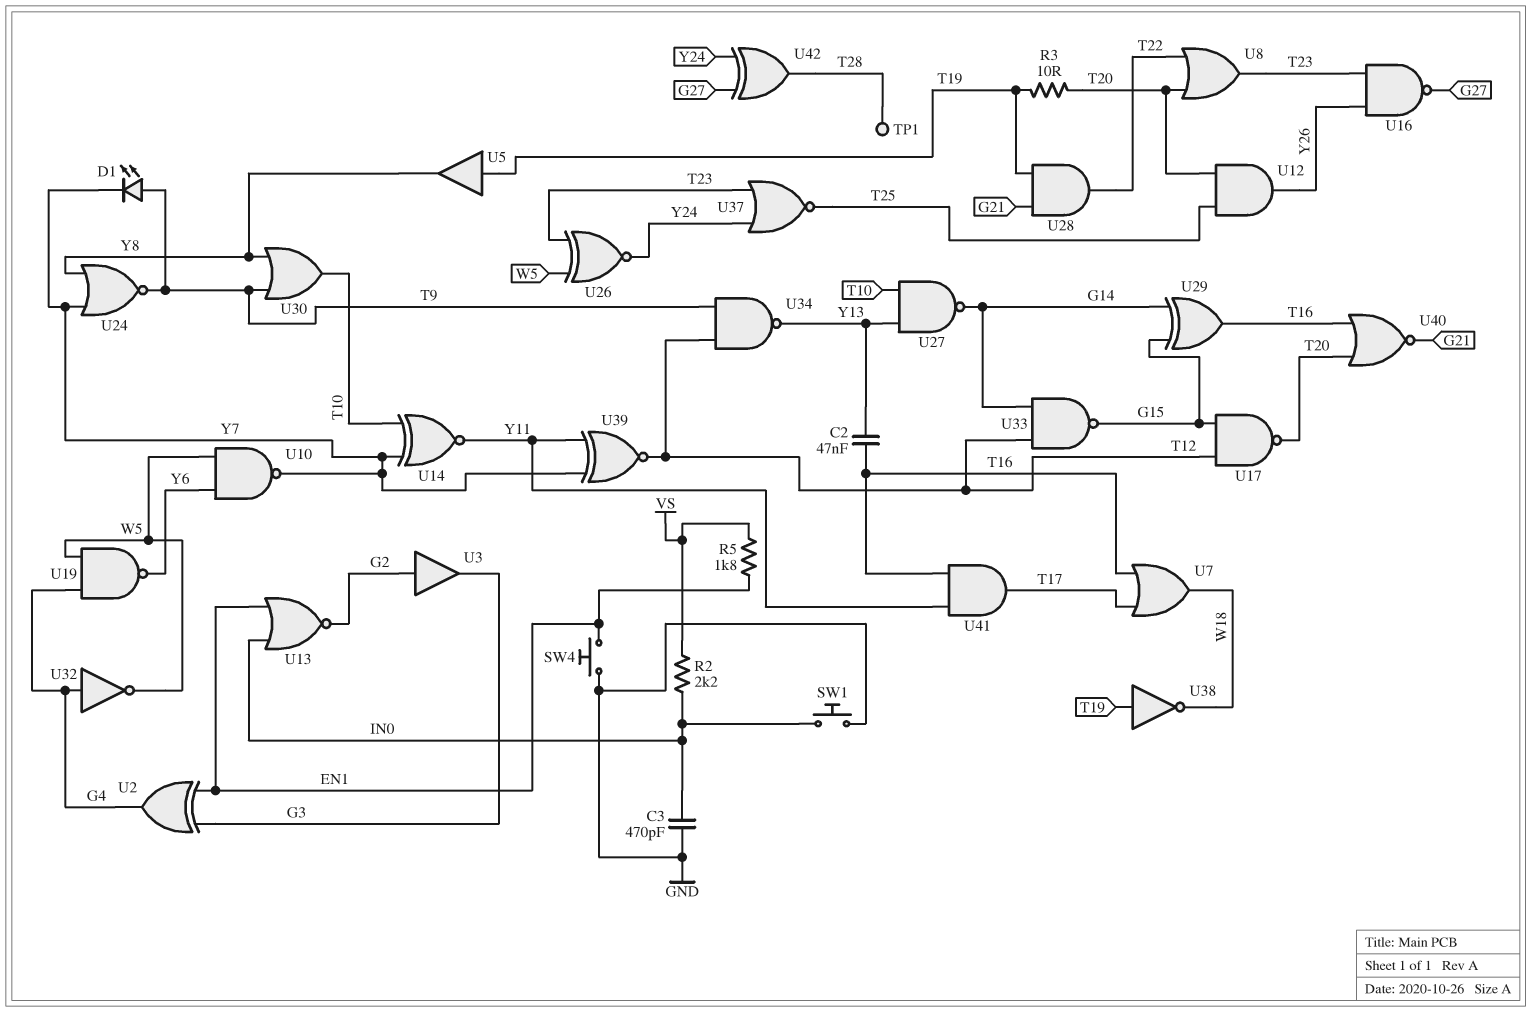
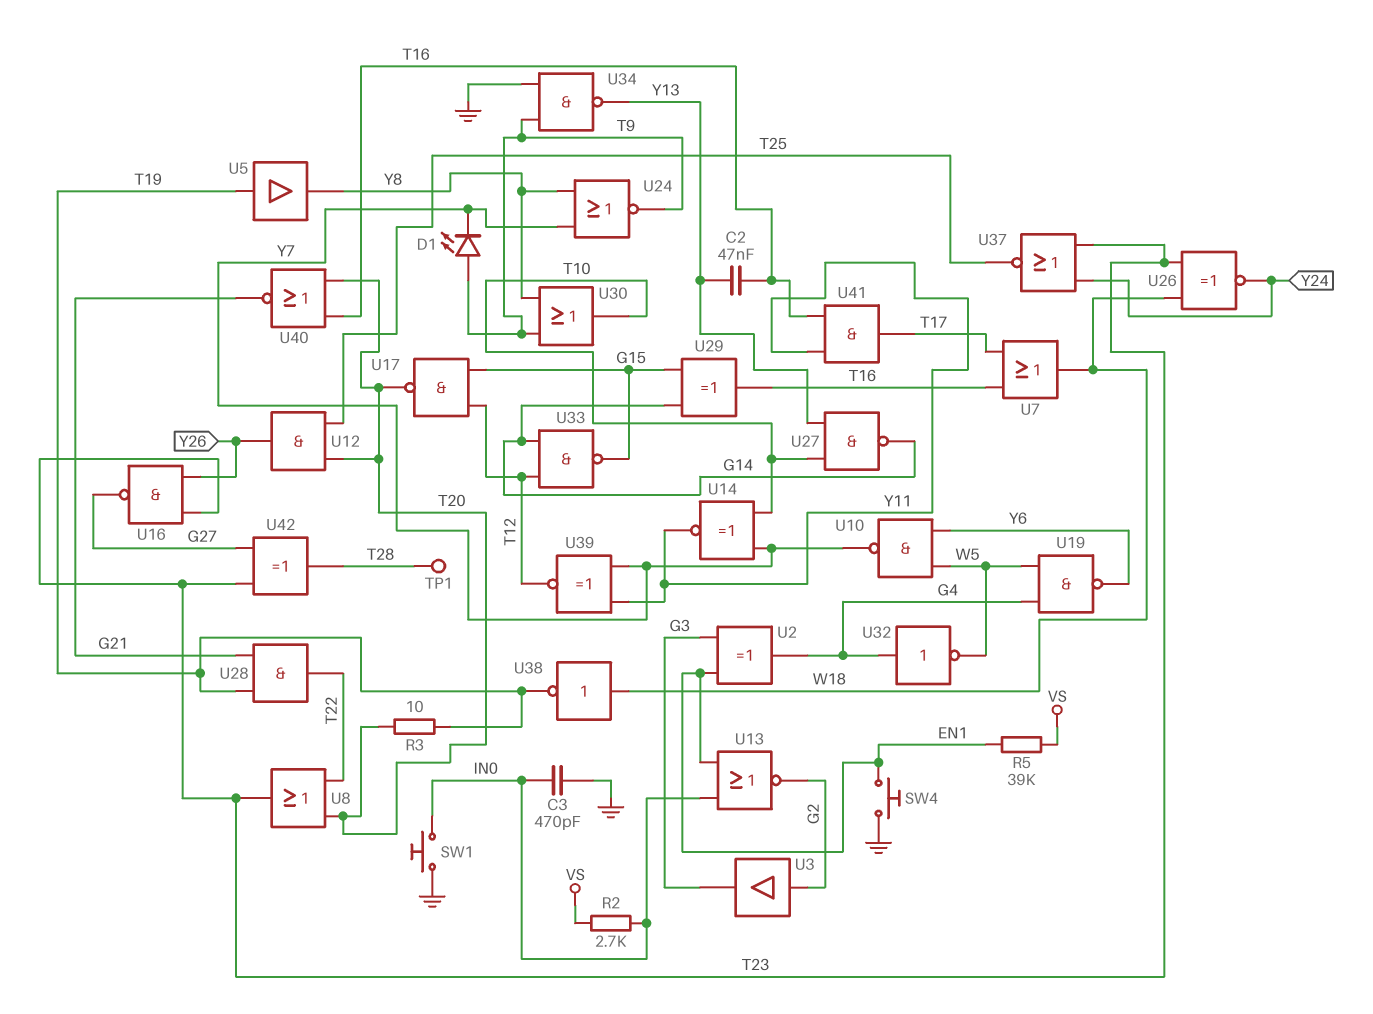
R2: 2.2k (IN0, VS) -> 2.7k (IN0, VS)
R5: 1.8k (EN1, VS) -> 39k (EN1, VS)
U26: XNOR (in T23, in W5, out Y24) -> XNOR (in T23, in W18, out Y24)
U34: NAND (in T9, in T12, out Y13) -> NAND (in GND, in T9, out Y13)
U38: NOT (in T19, out W18) -> NOT (in W18, out T19)
U42: XOR (in G27, in Y24, out T28) -> XOR (in G27, in T23, out T28)

